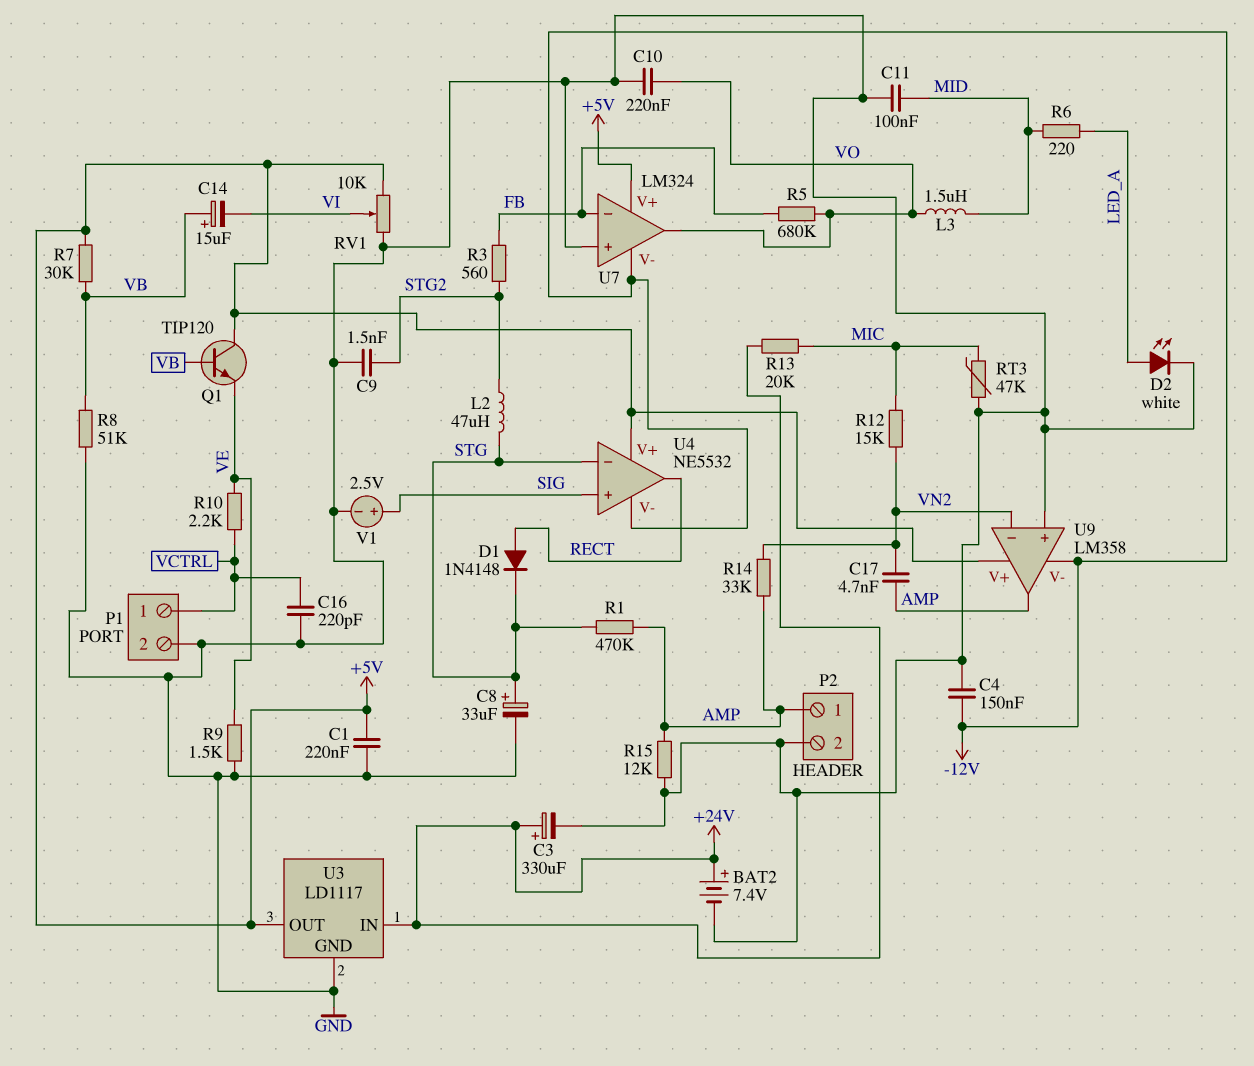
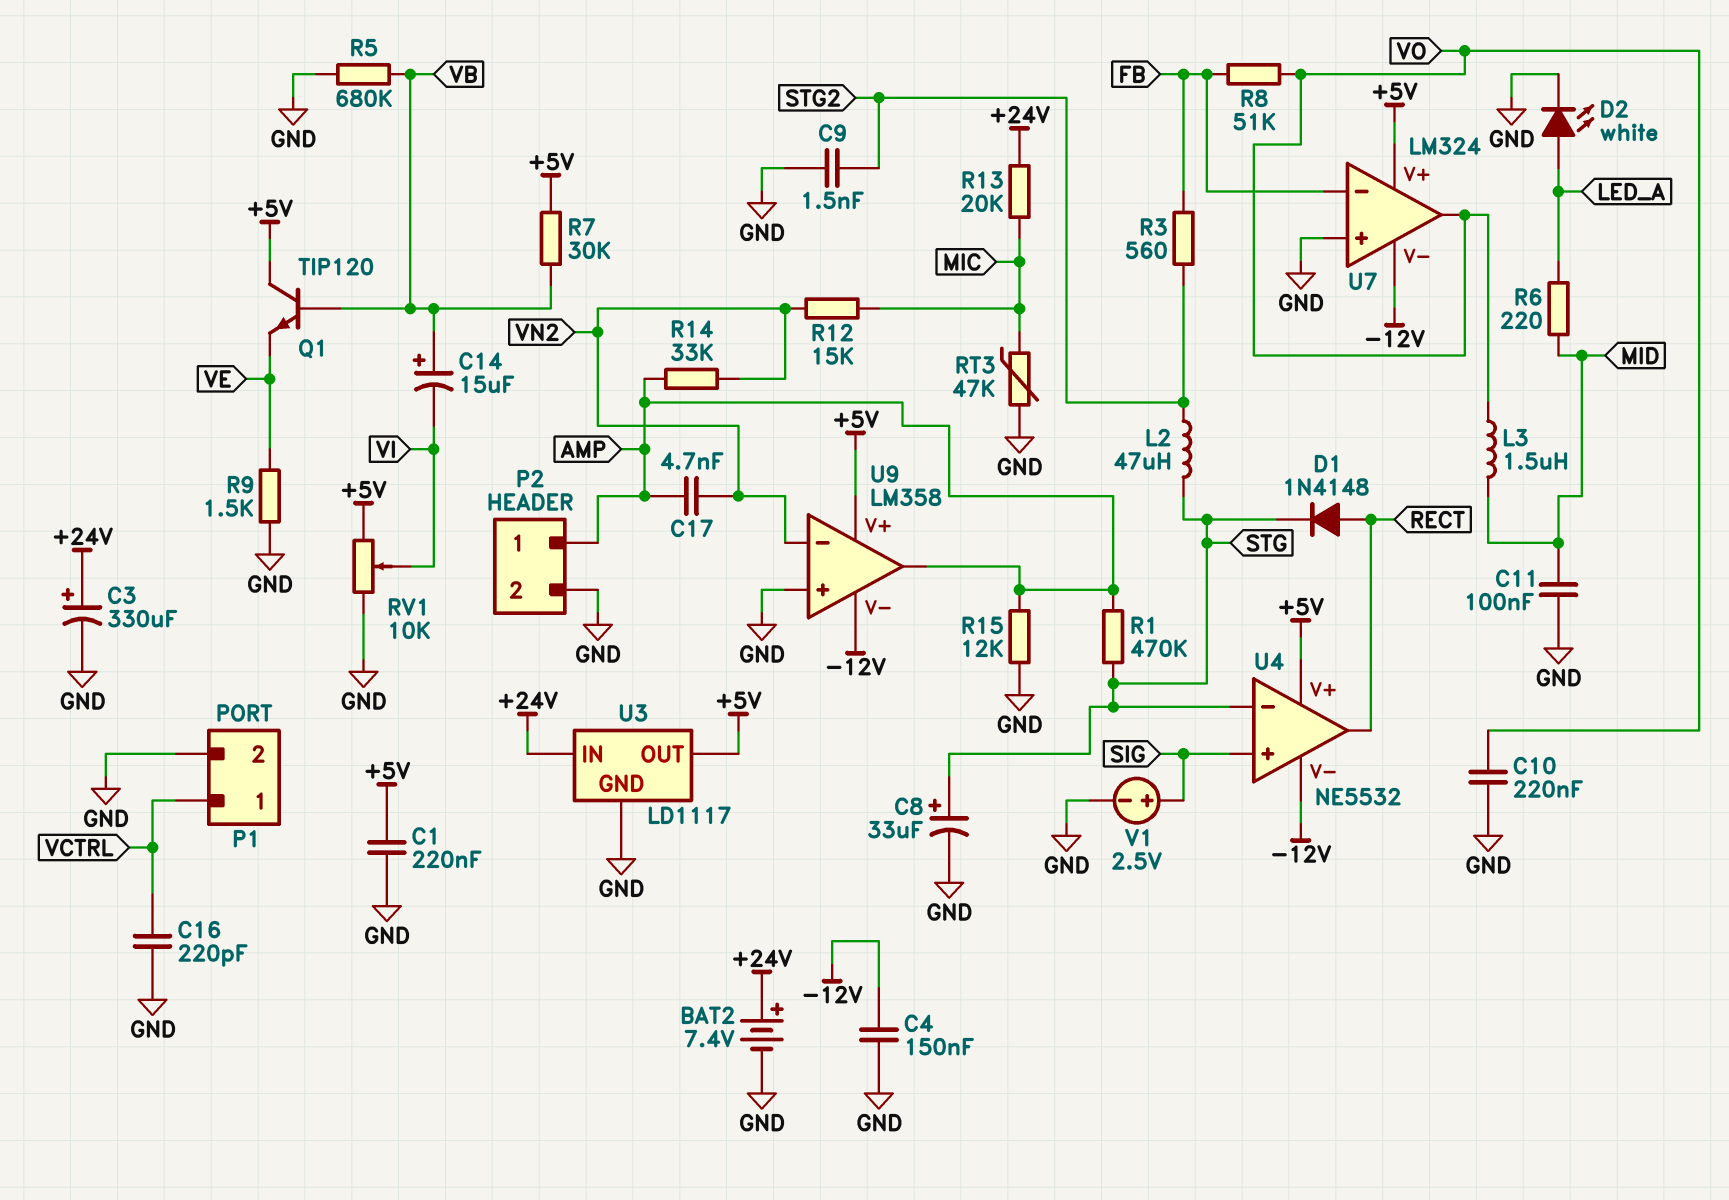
R5: 680k (FB, VO) -> 680k (GND, VB)
R8: 51k (GND, VB) -> 51k (FB, VO)
R10: 2.2k (VCTRL, VE) -> none

